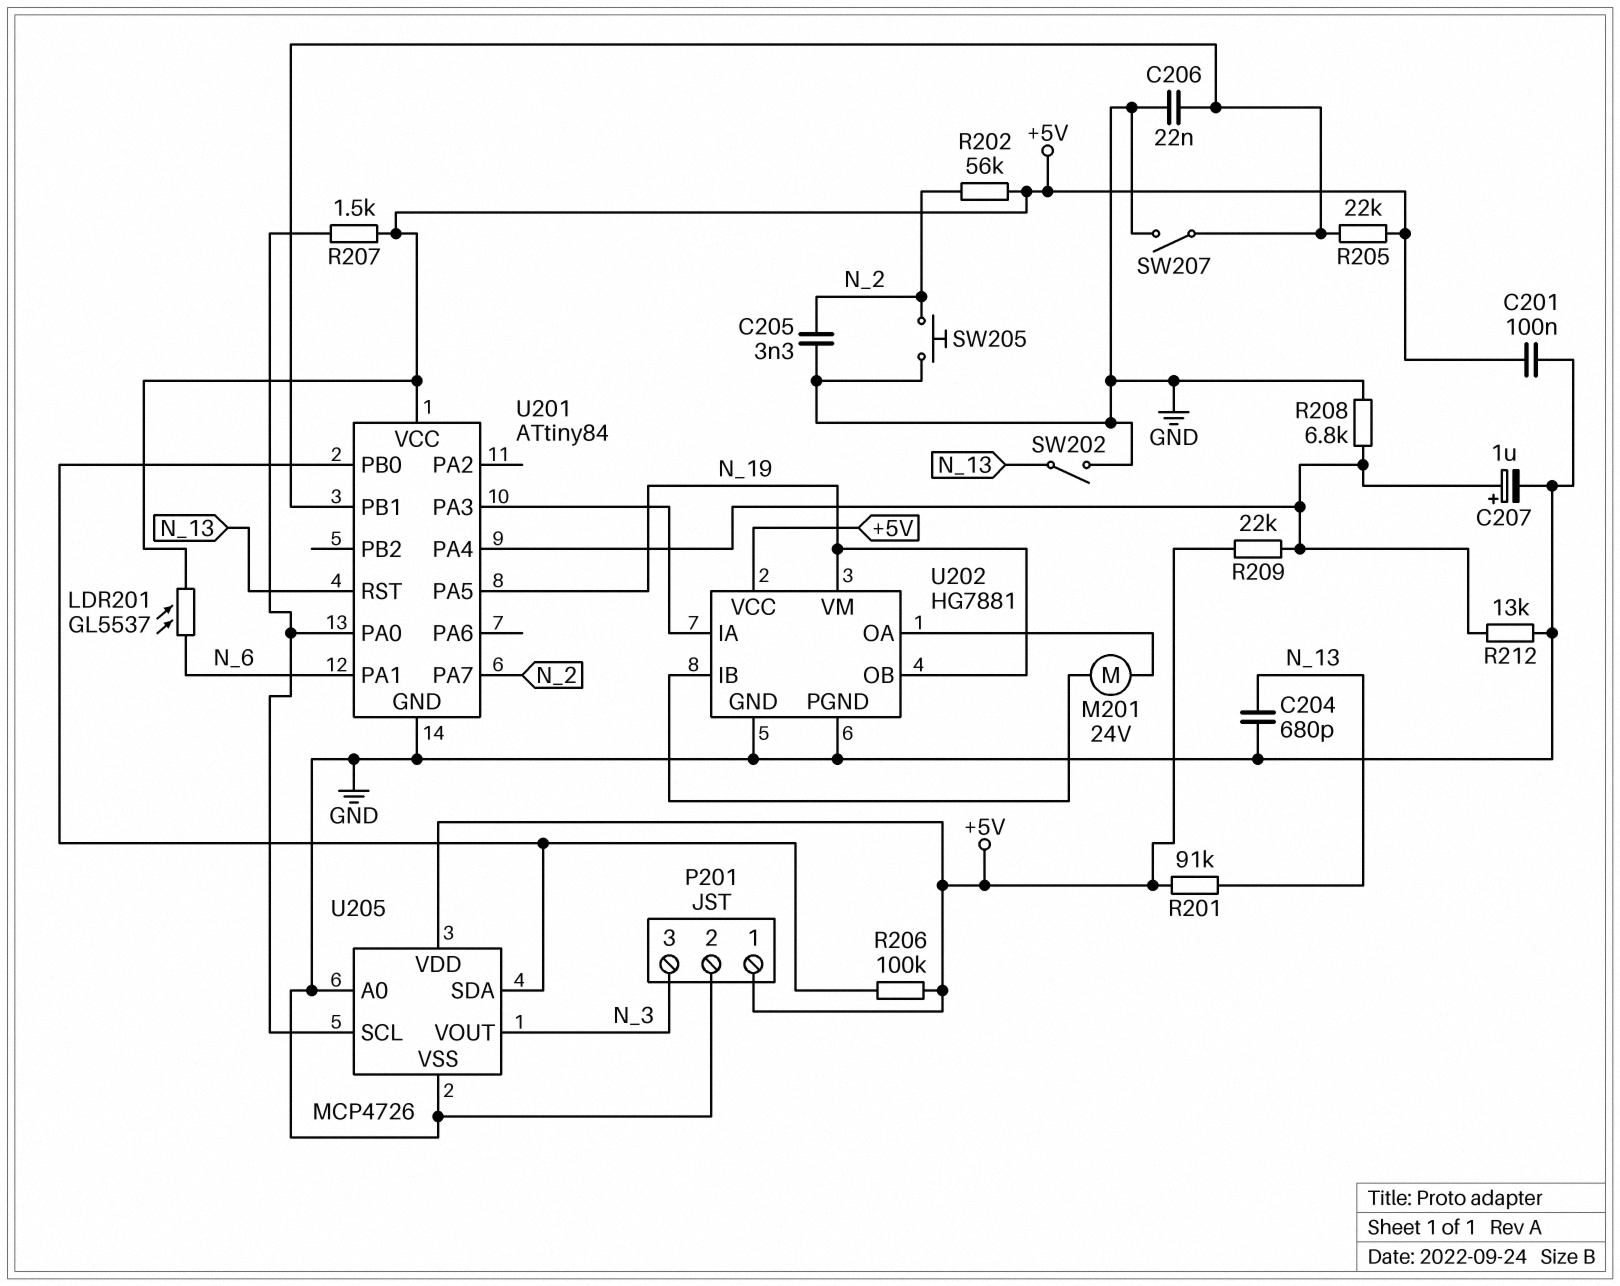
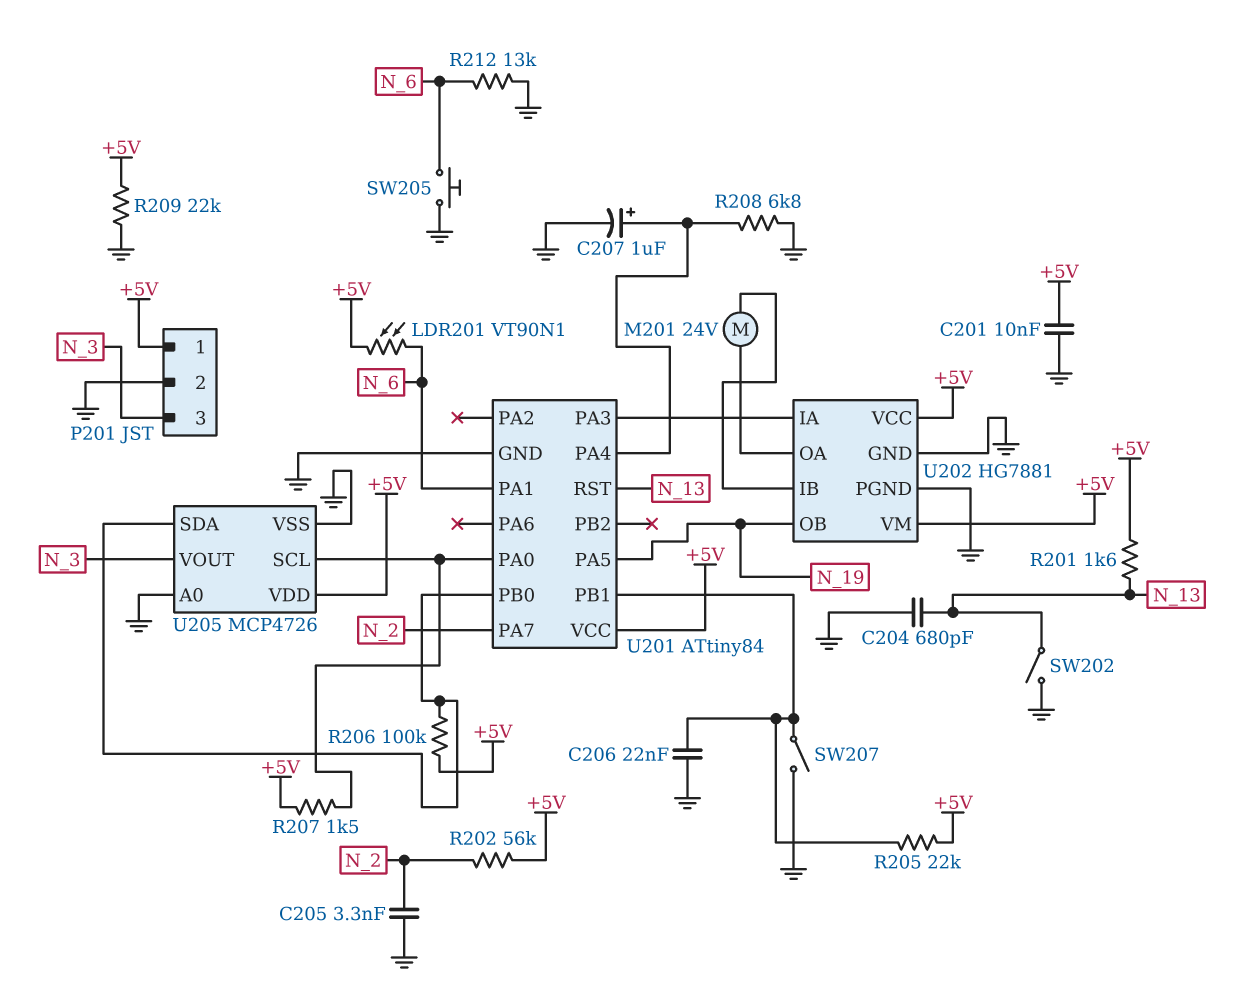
C201: 100nF (+5V, GND) -> 10nF (+5V, GND)
LDR201: GL5537 (+5V, N_6) -> VT90N1 (+5V, N_6)
R201: 91k (+5V, N_13) -> 1.6k (+5V, N_13)
R209: 22k (+5V, U201/PA4) -> 22k (+5V, GND)
R212: 13k (GND, U201/PA4) -> 13k (GND, N_6)
SW205: button (GND, N_2) -> button (GND, N_6)
U202 pin VM: N_19 -> +5V

